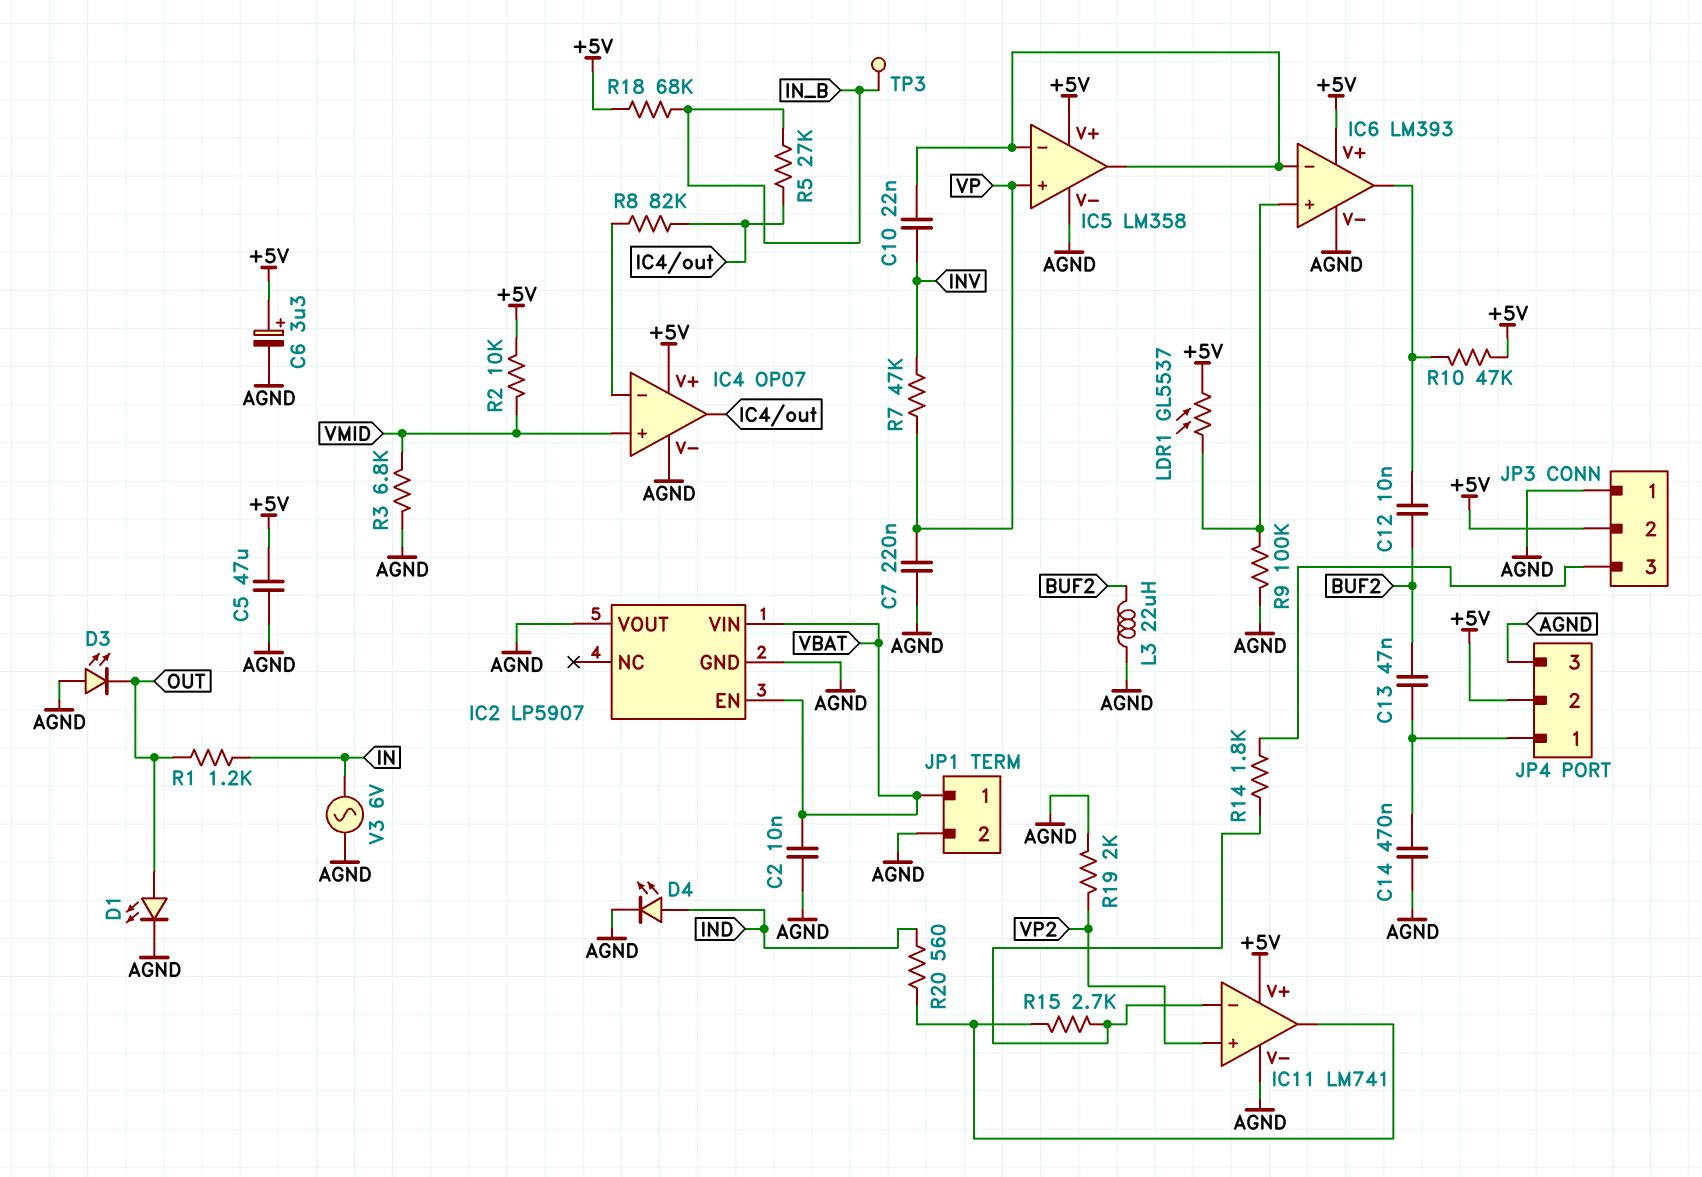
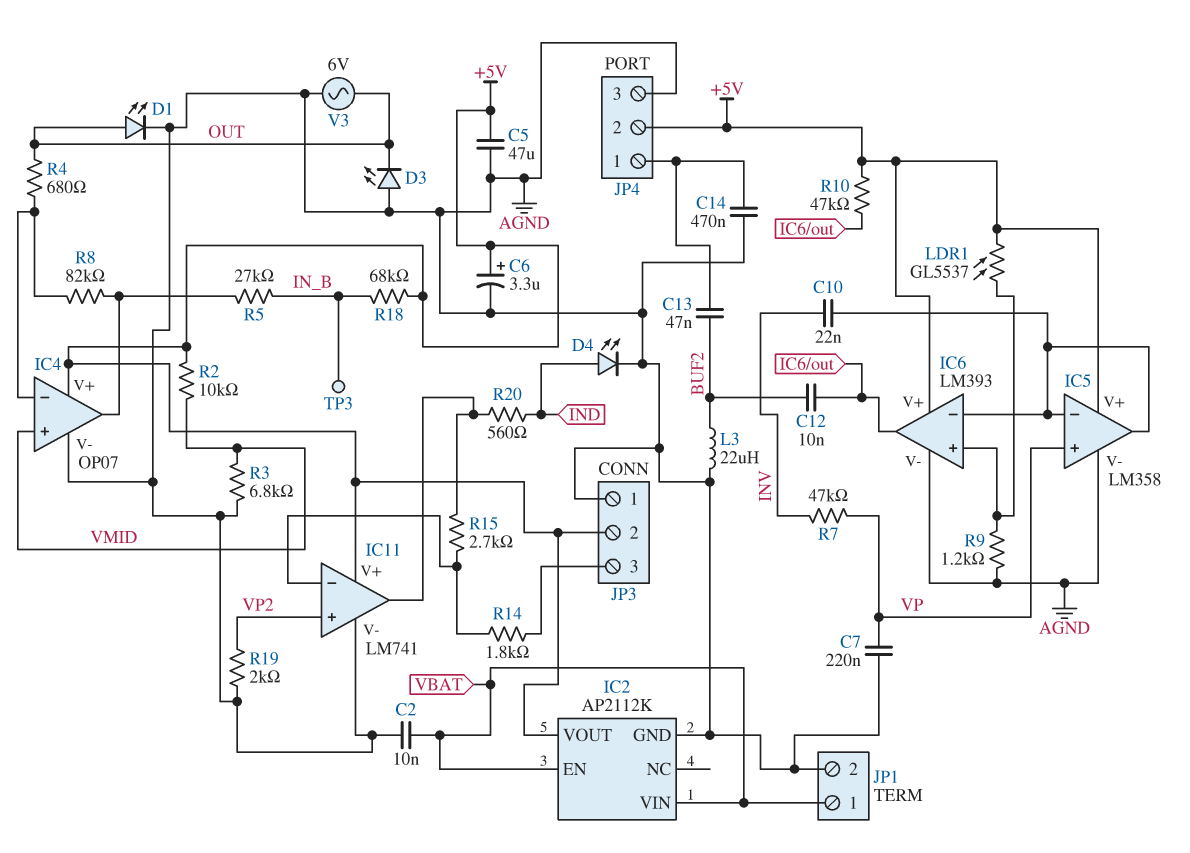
IC2: LP5907 -> AP2112K
IC2 pin VOUT: AGND -> +5V
R1: 1.2k (IN, OUT) -> none
R4: none -> 680 (IC4/in-, OUT)
R9: 100k (AGND, IC6/in+) -> 1.2k (AGND, IC6/in+)
V3: AC 6V (AGND, IN) -> AC 6V (AGND, OUT)

